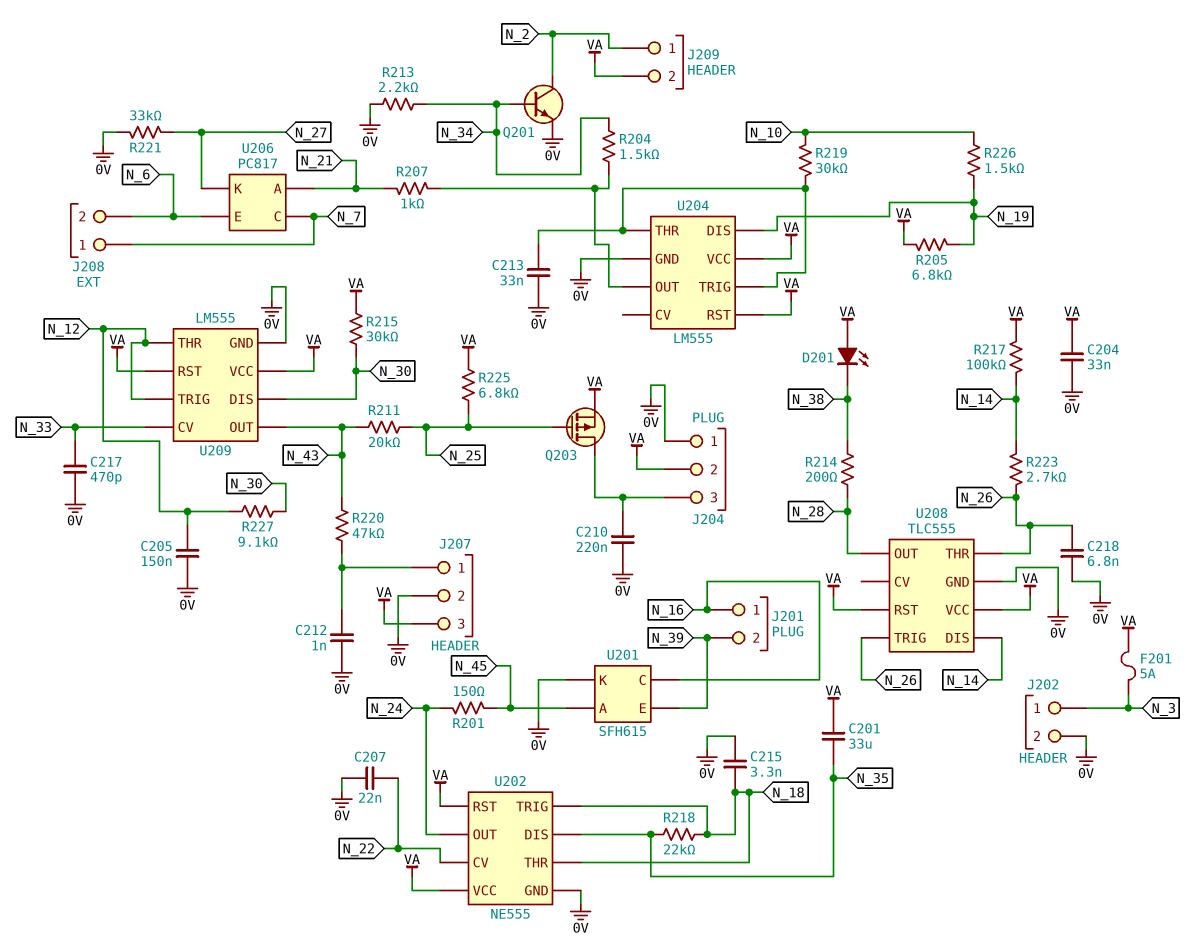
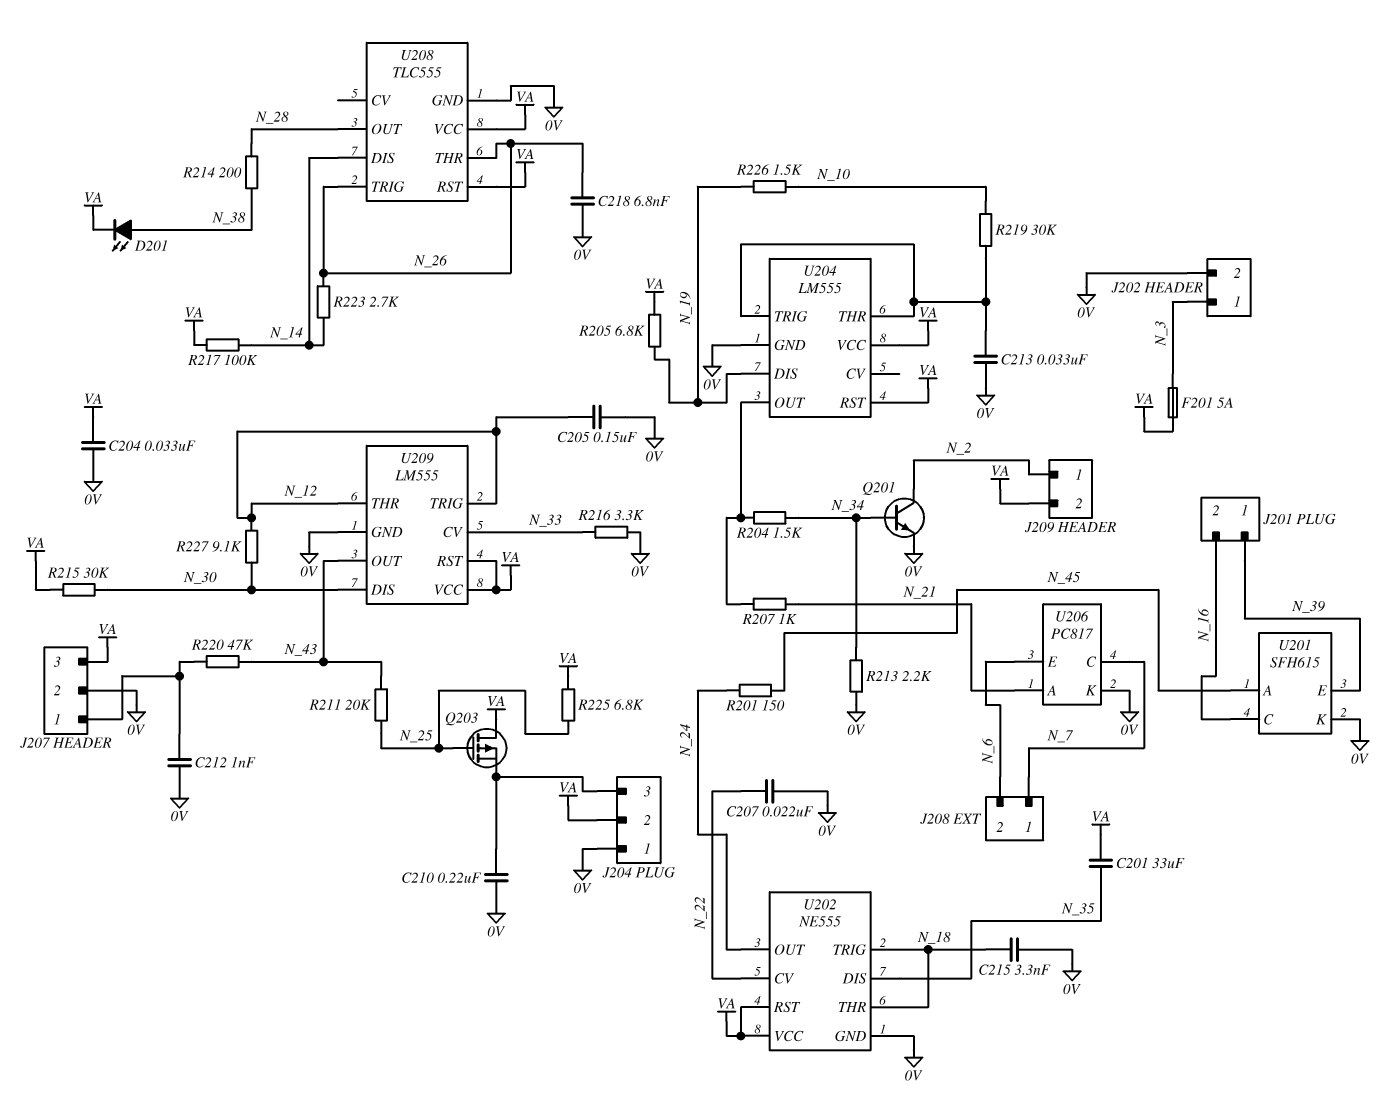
C217: 470pF (0V, N_33) -> none
D201: LED (A VA, K N_38) -> LED (A N_38, K VA)
J201 pin 1: N_16 -> N_39
J201 pin 2: N_39 -> N_16
Q203: PMOS (G N_25, D J204/3, S VA) -> PMOS (G N_25, D VA, S J204/3)
R216: none -> 3.3k (0V, N_33)
R218: 22k (N_18, N_35) -> none
R221: 33k (0V, N_27) -> none
U206 pin K: N_27 -> 0V

